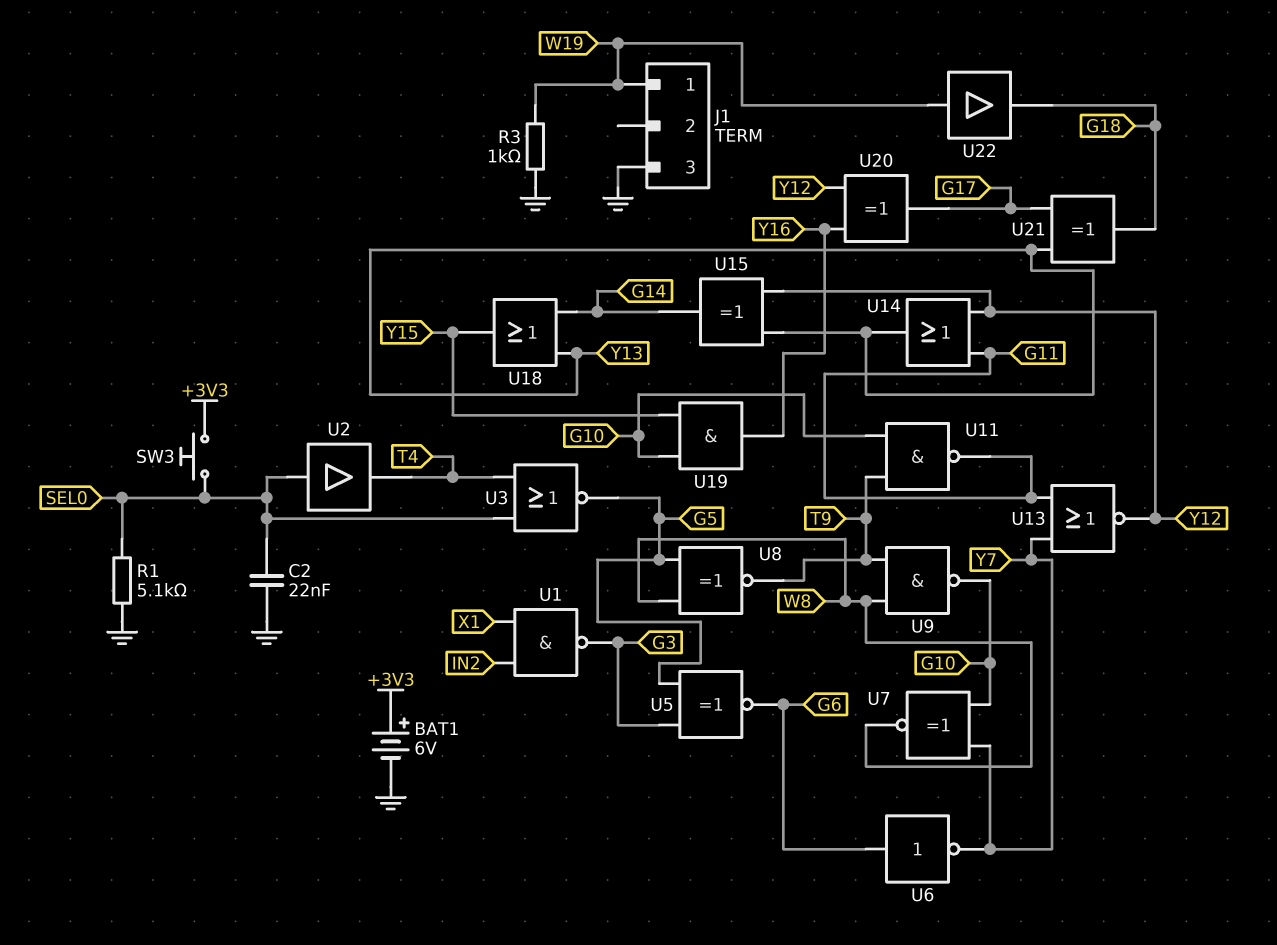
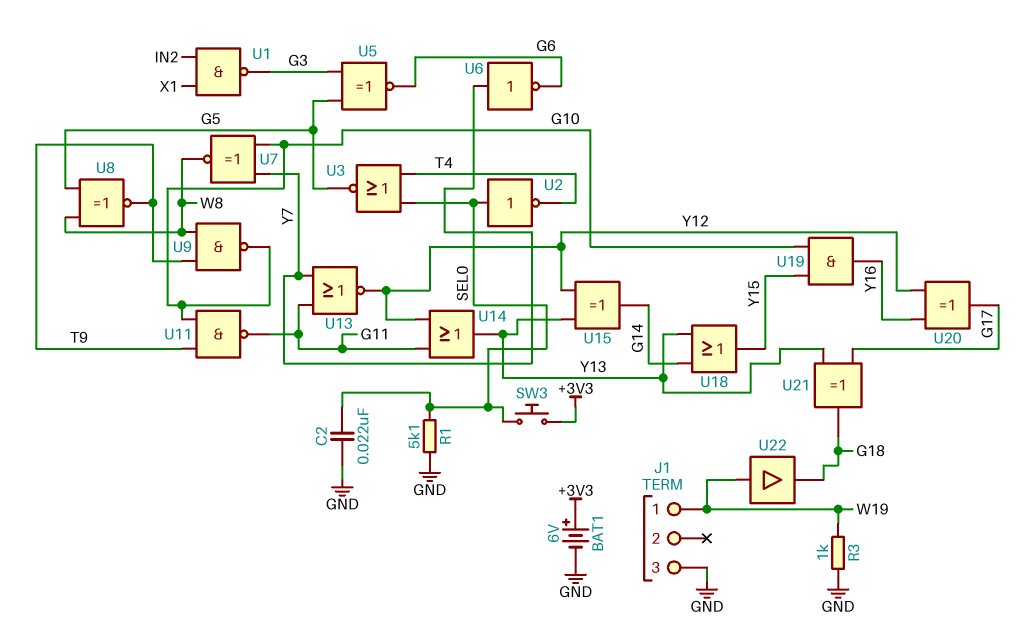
U2: buffer (in SEL0, out T4) -> NOT (in SEL0, out T4)
U6: NOT (in G6, out Y7) -> NOT (in Y7, out G6)

